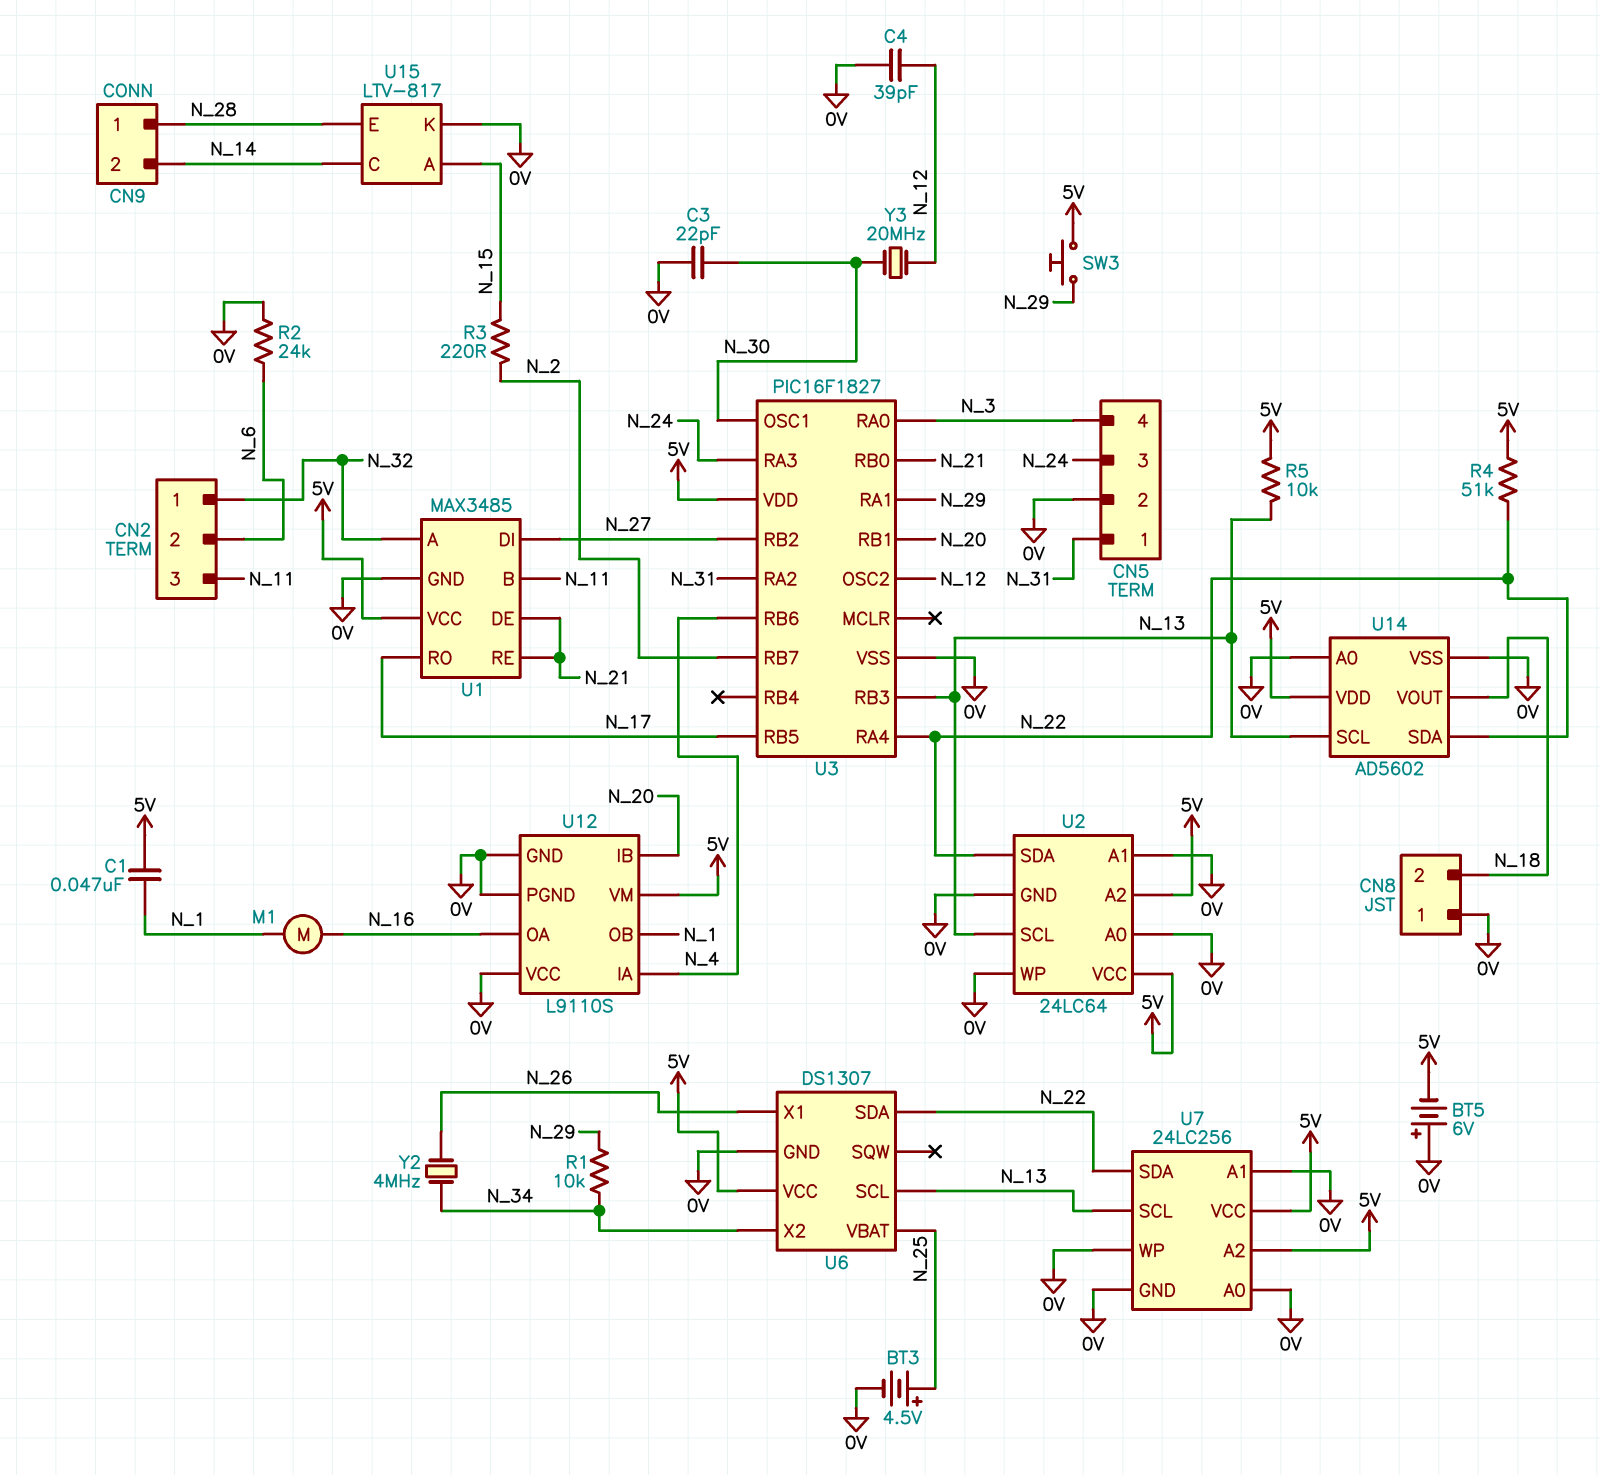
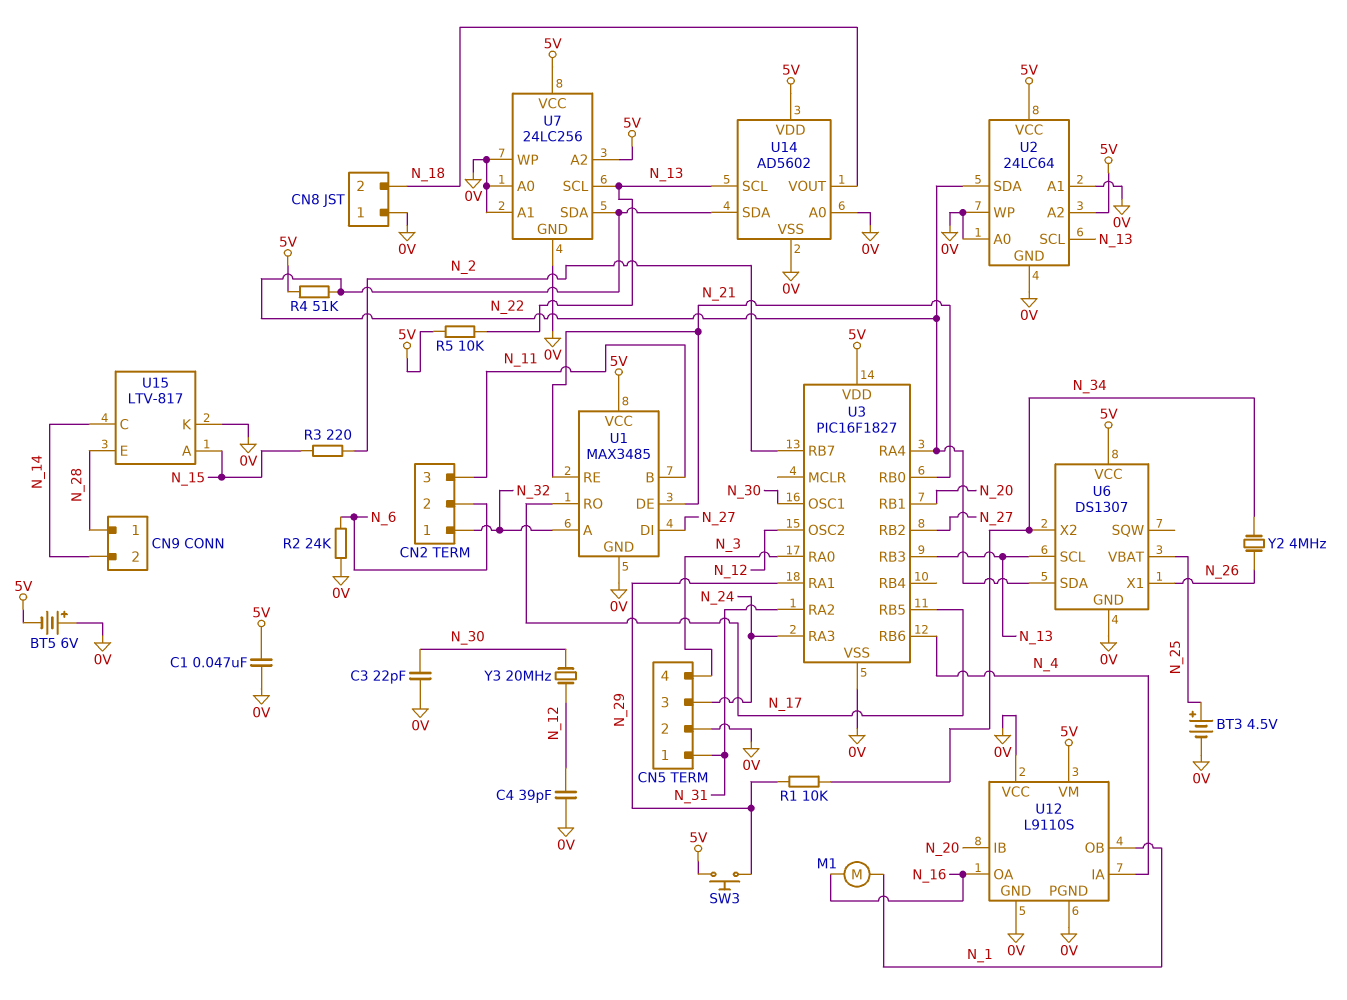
C1: 47nF (5V, N_1) -> 47nF (0V, 5V)

